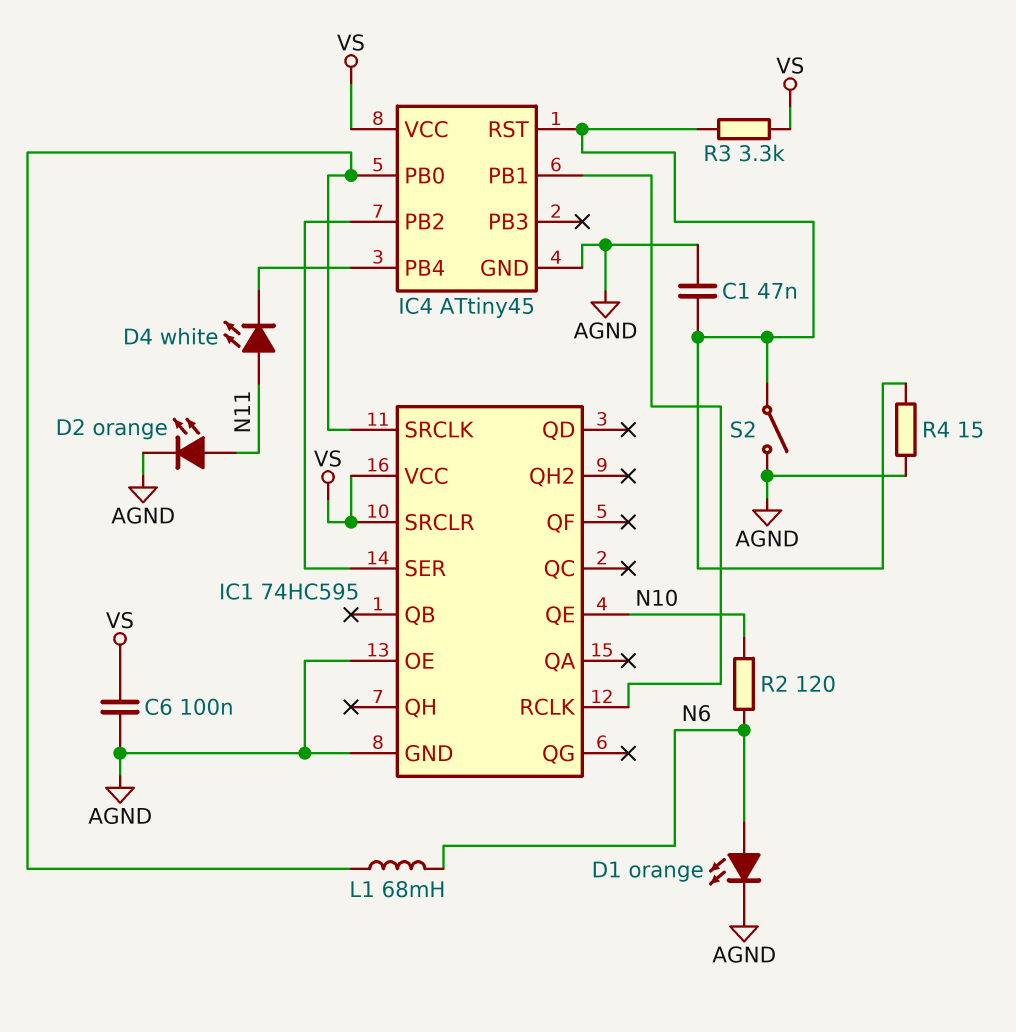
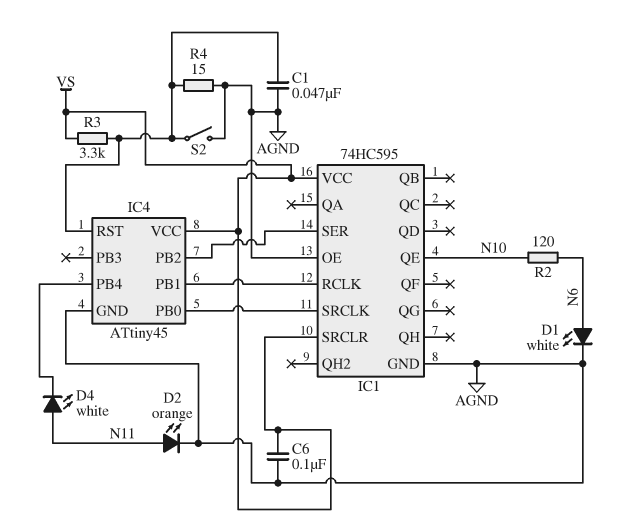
D1: LED orange (A N6, K AGND) -> LED white (A N6, K AGND)
L1: 68mH (IC1/SRCLK, N6) -> none

